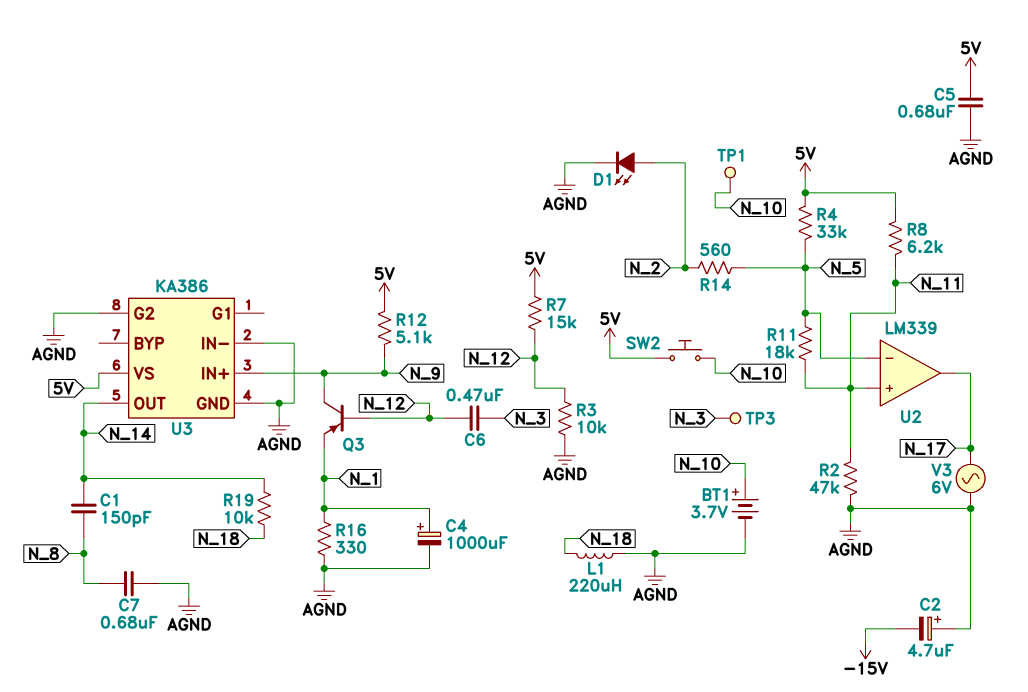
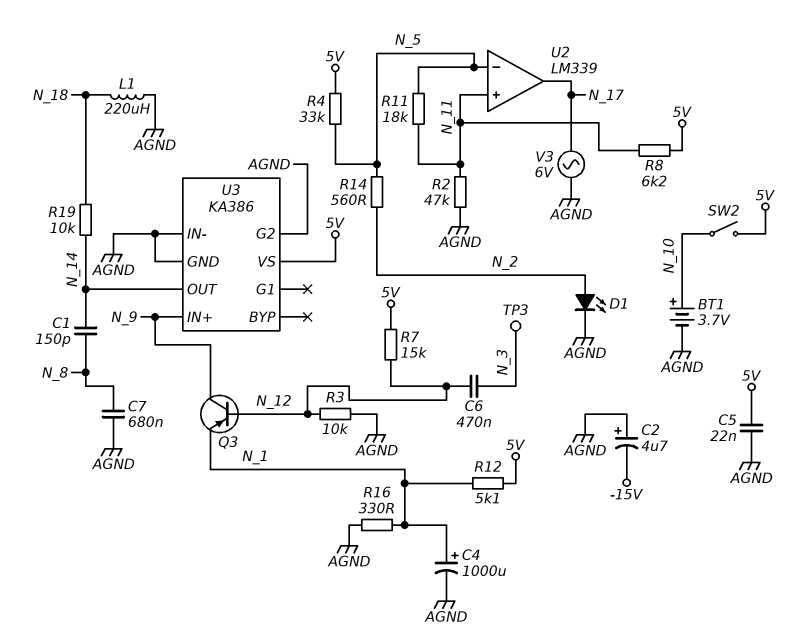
C5: 680nF (5V, AGND) -> 22nF (5V, AGND)
R12: 5.1k (5V, N_9) -> 5.1k (5V, N_1)
SW2: button (5V, N_10) -> switch (5V, N_10)
TP1: test point (N_10) -> none

